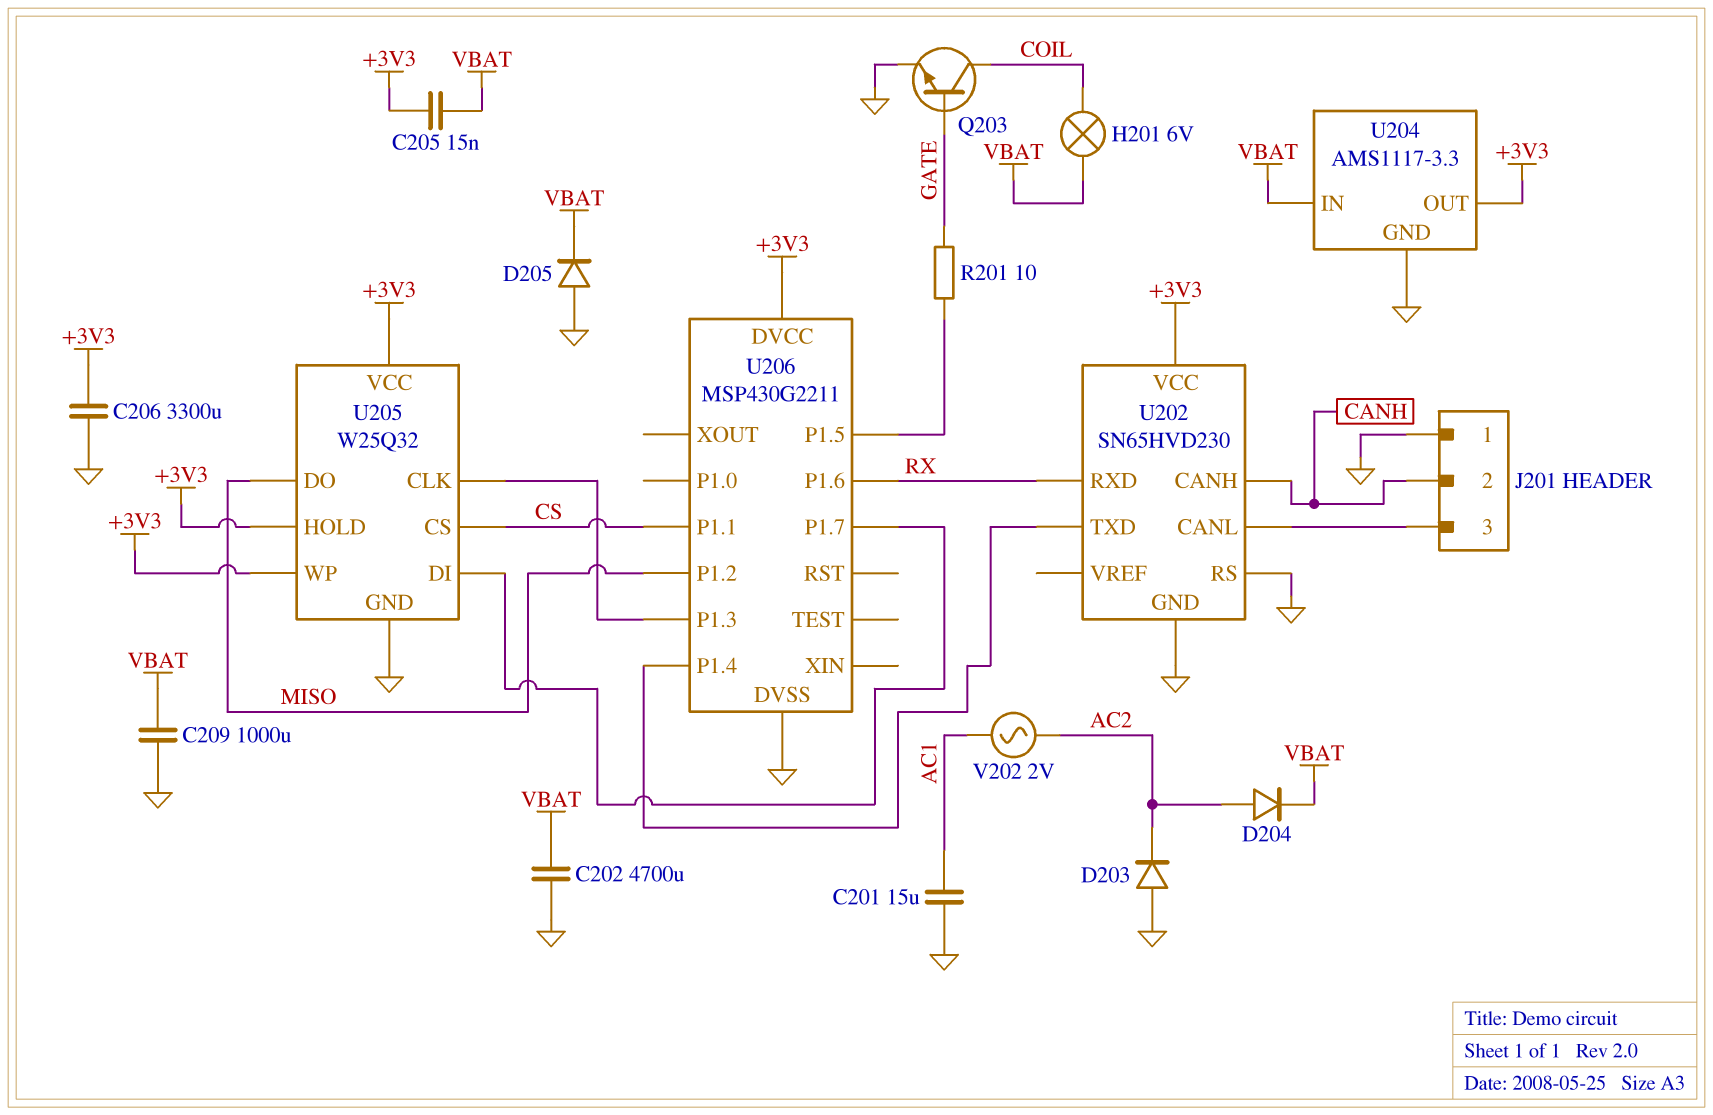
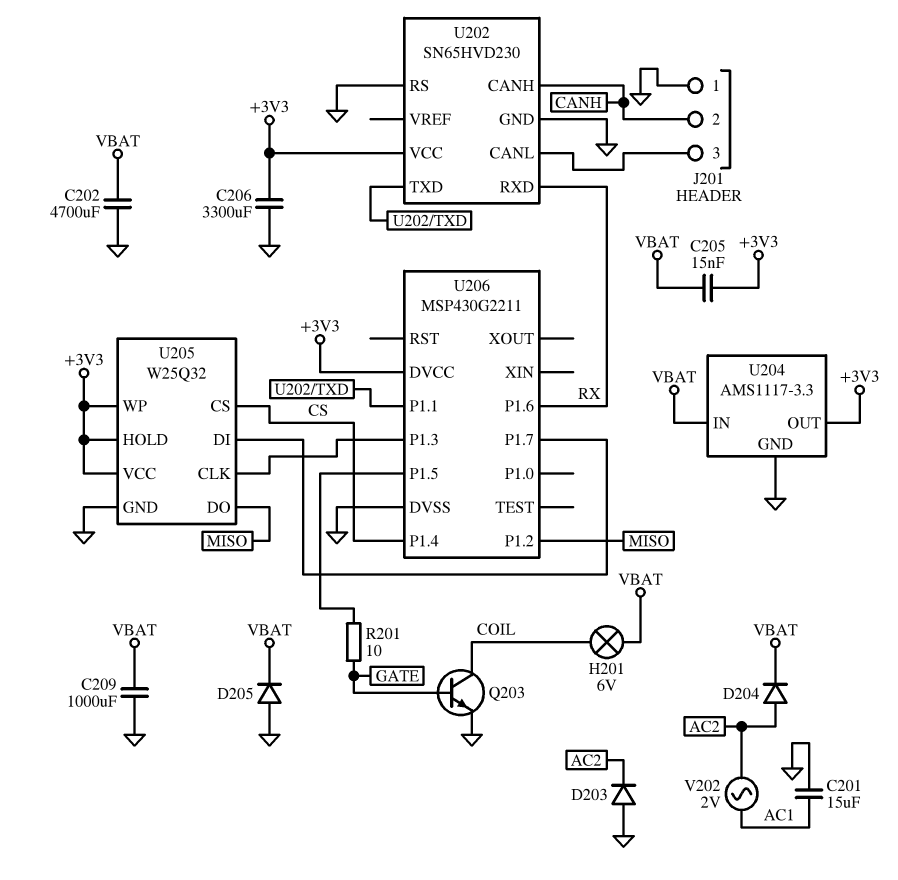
U206 pin P1.1: CS -> U202/TXD
U206 pin P1.4: U202/TXD -> CS

